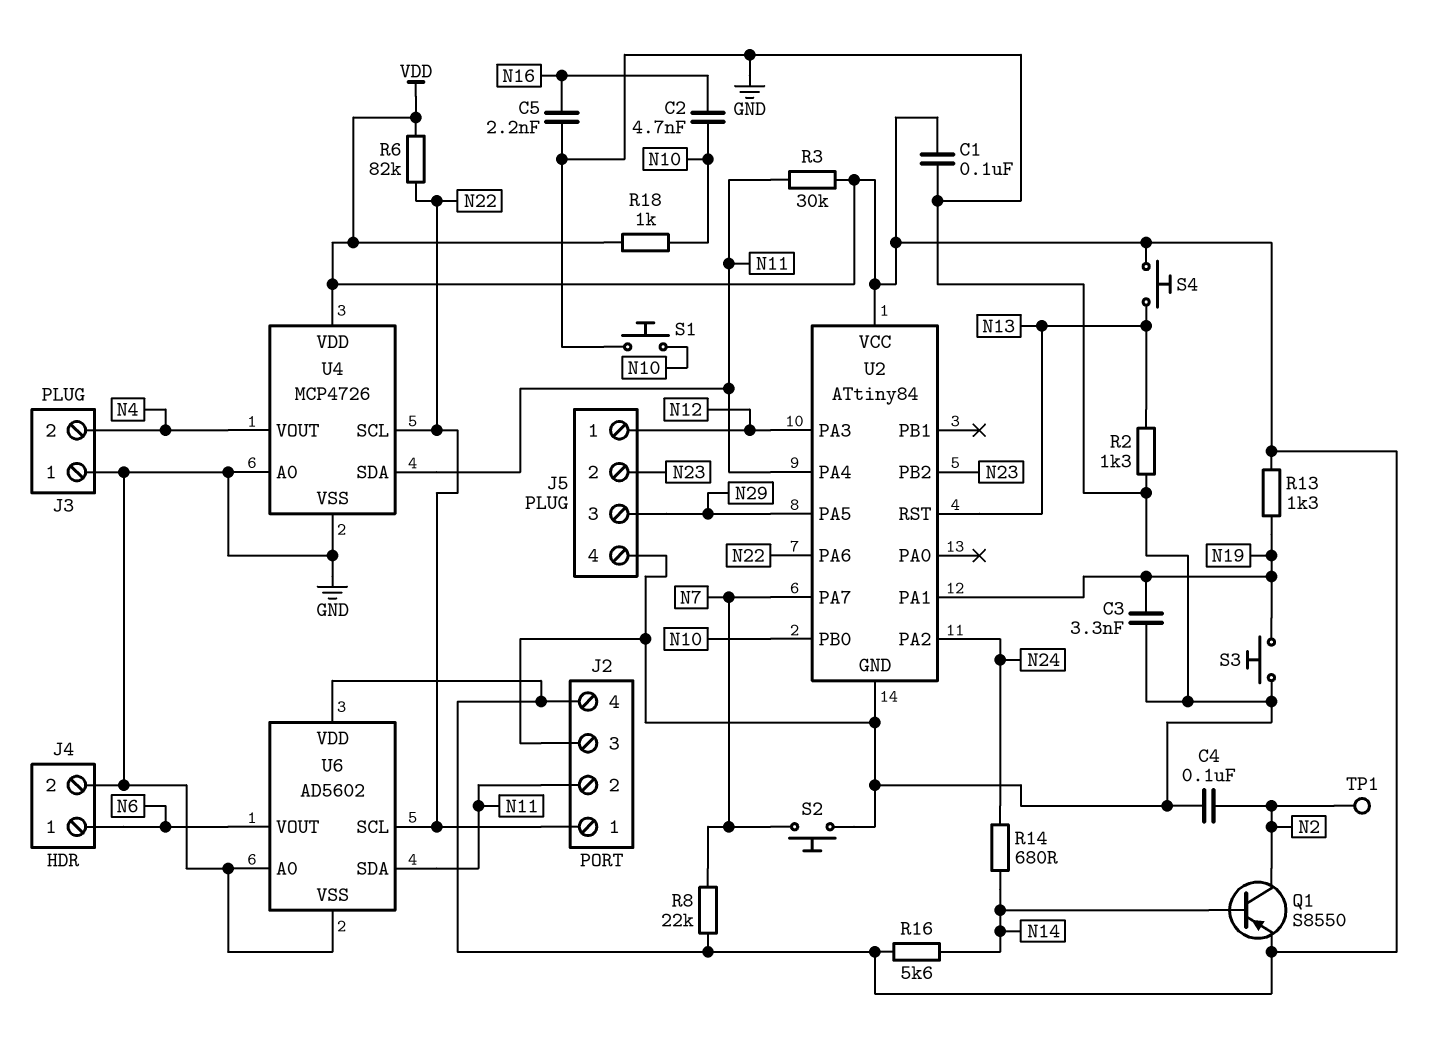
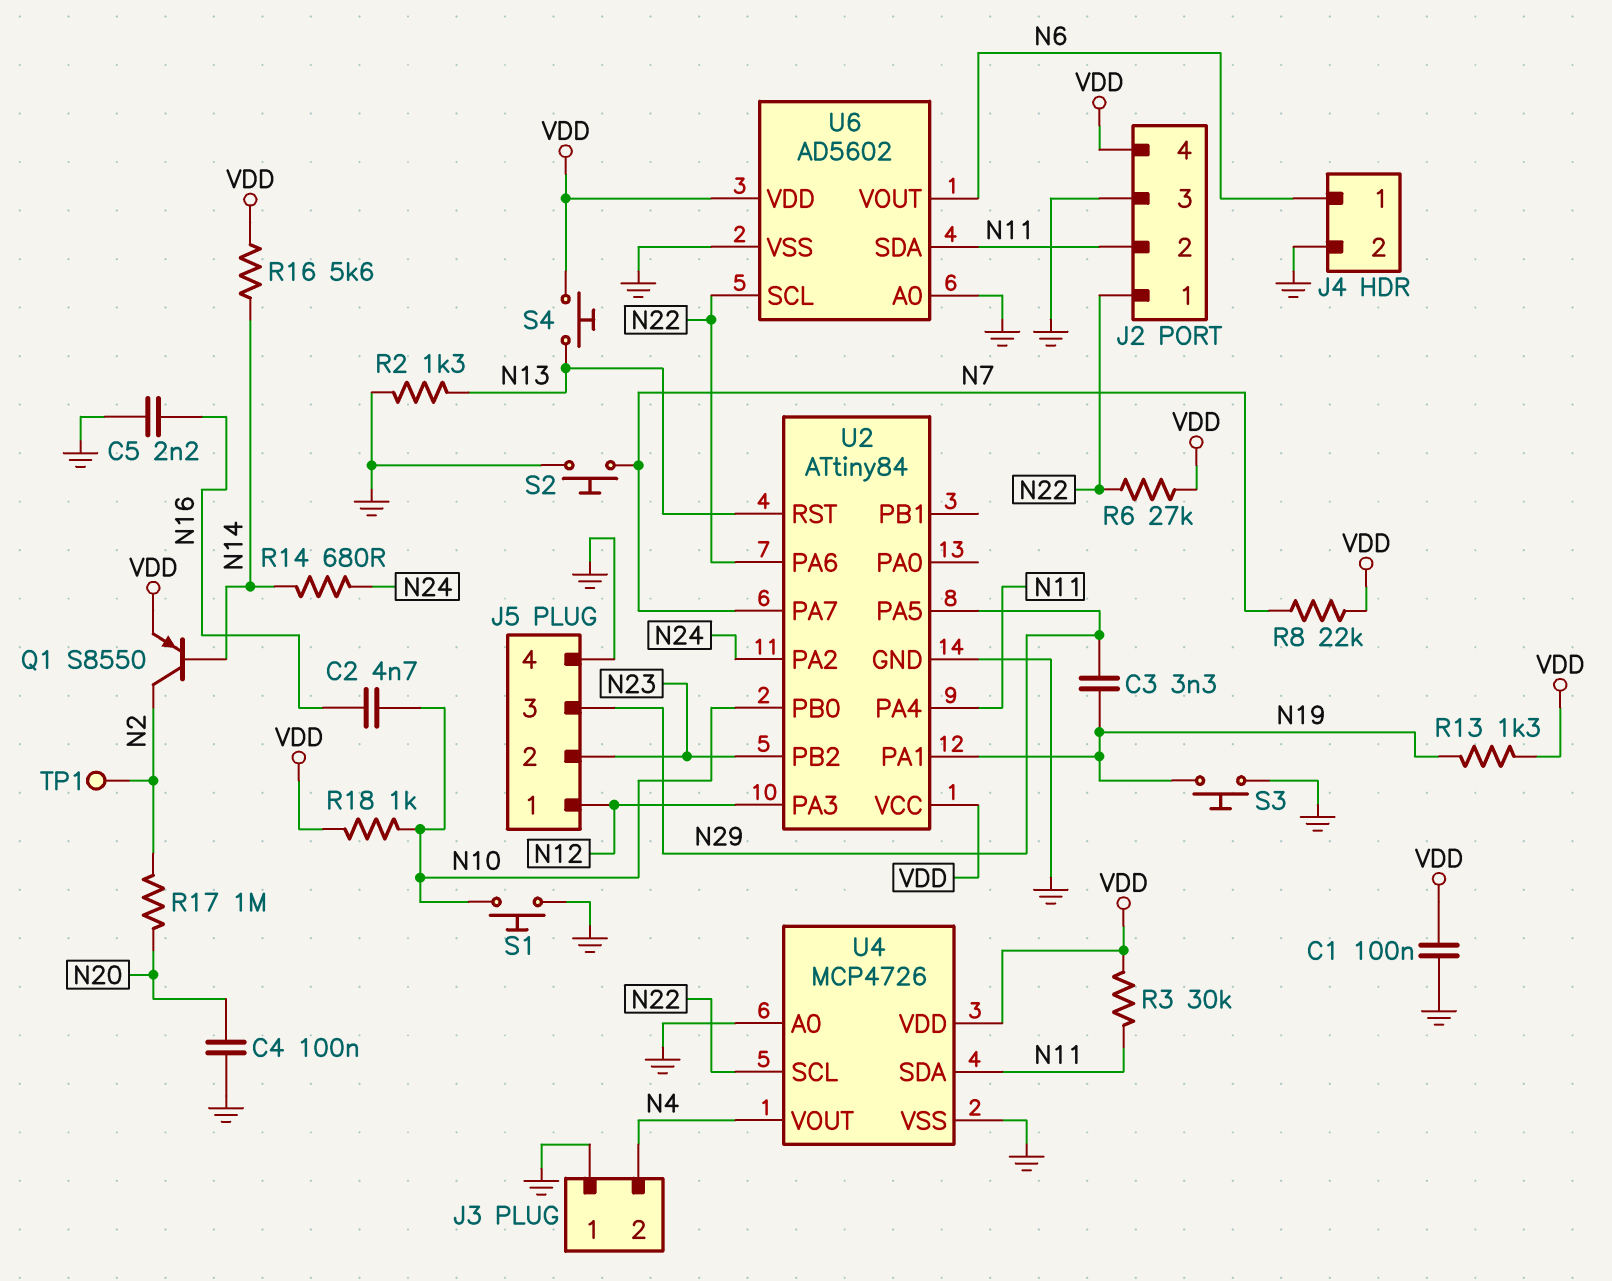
C3: 3.3nF (GND, N19) -> 3.3nF (N19, N29)
C4: 100nF (GND, N2) -> 100nF (GND, N20)
R6: 82k (N22, VDD) -> 27k (N22, VDD)
R17: none -> 1M (N2, N20)

